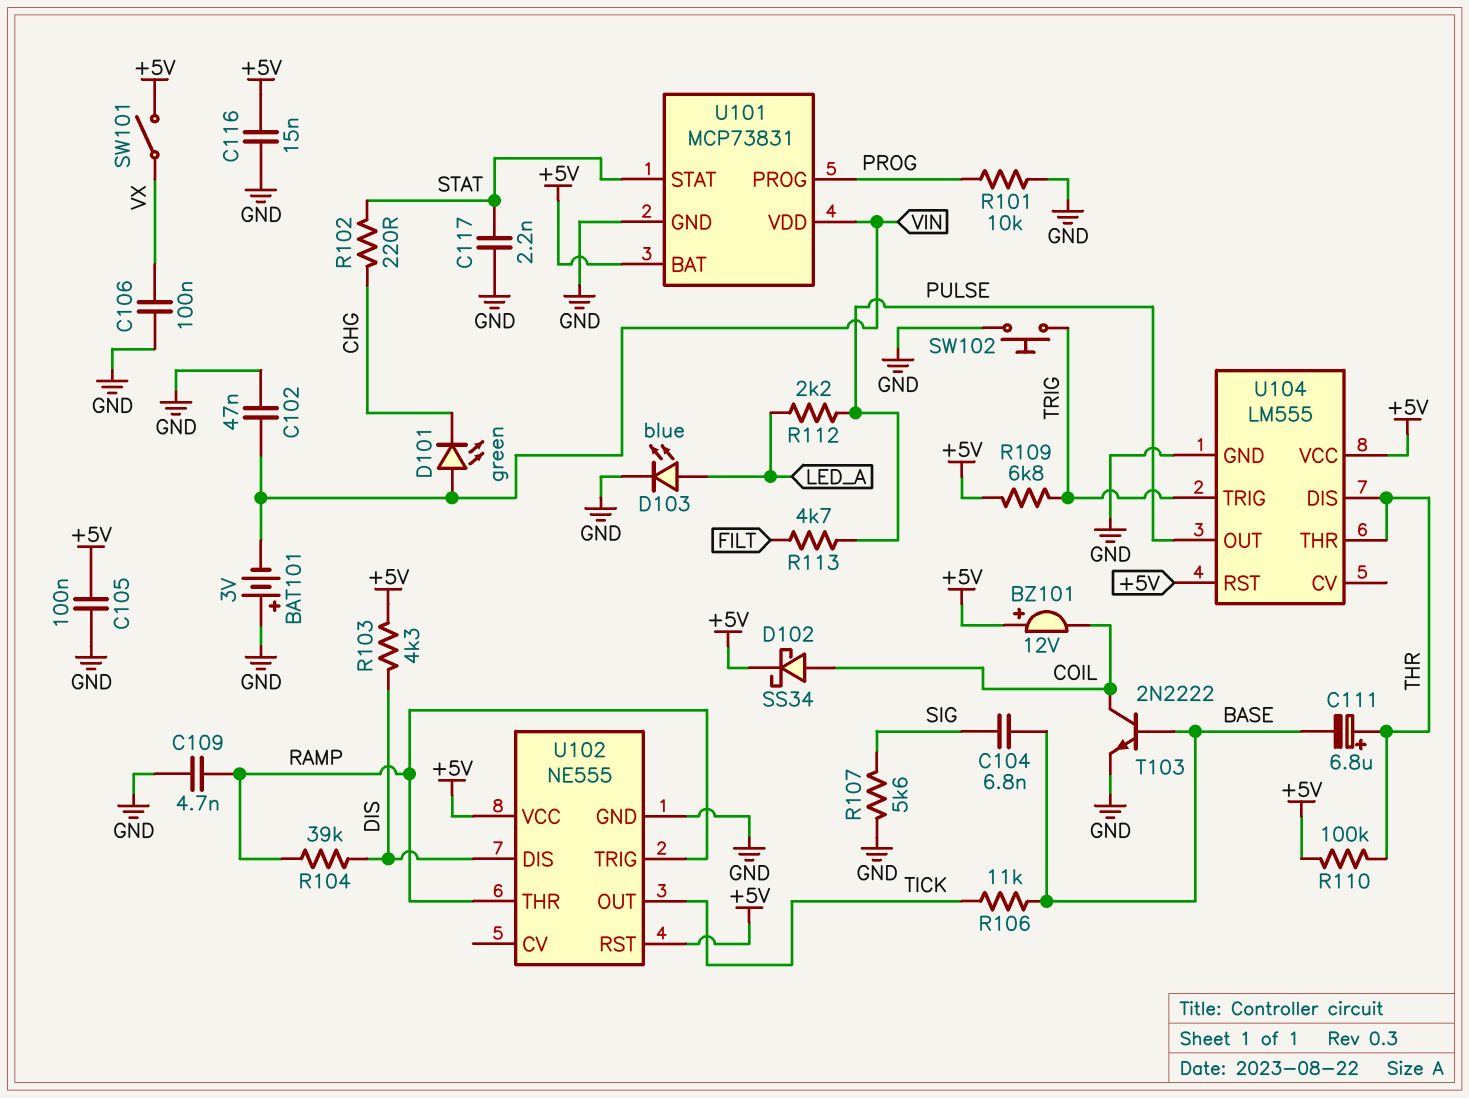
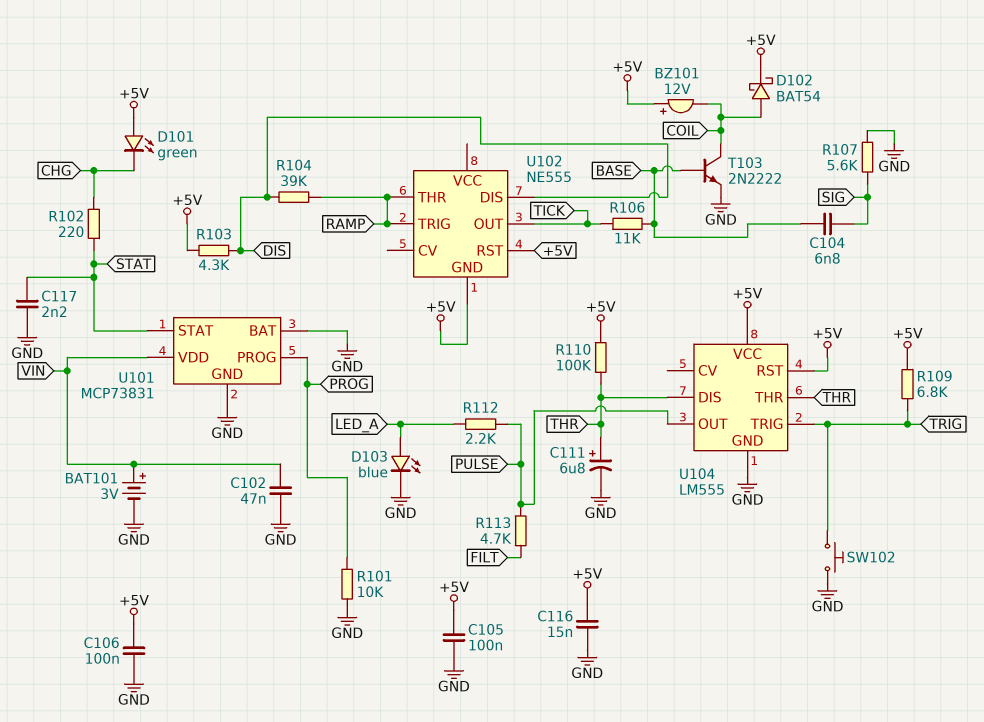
BAT101: 3V (plus GND, minus VIN) -> 3V (plus VIN, minus GND)
C106: 100nF (GND, VX) -> 100nF (+5V, GND)
C109: 4.7nF (GND, RAMP) -> none
C111: 6.8uF (plus THR, minus BASE) -> 6.8uF (plus THR, minus GND)
D101: LED green (A VIN, K CHG) -> LED green (A +5V, K CHG)
D102: schottky SS34 (A COIL, K +5V) -> schottky BAT54 (A COIL, K +5V)
SW101: switch (+5V, VX) -> none
U101 pin BAT: +5V -> GND
U102 pin GND: GND -> +5V
U102 pin VCC: +5V -> none

